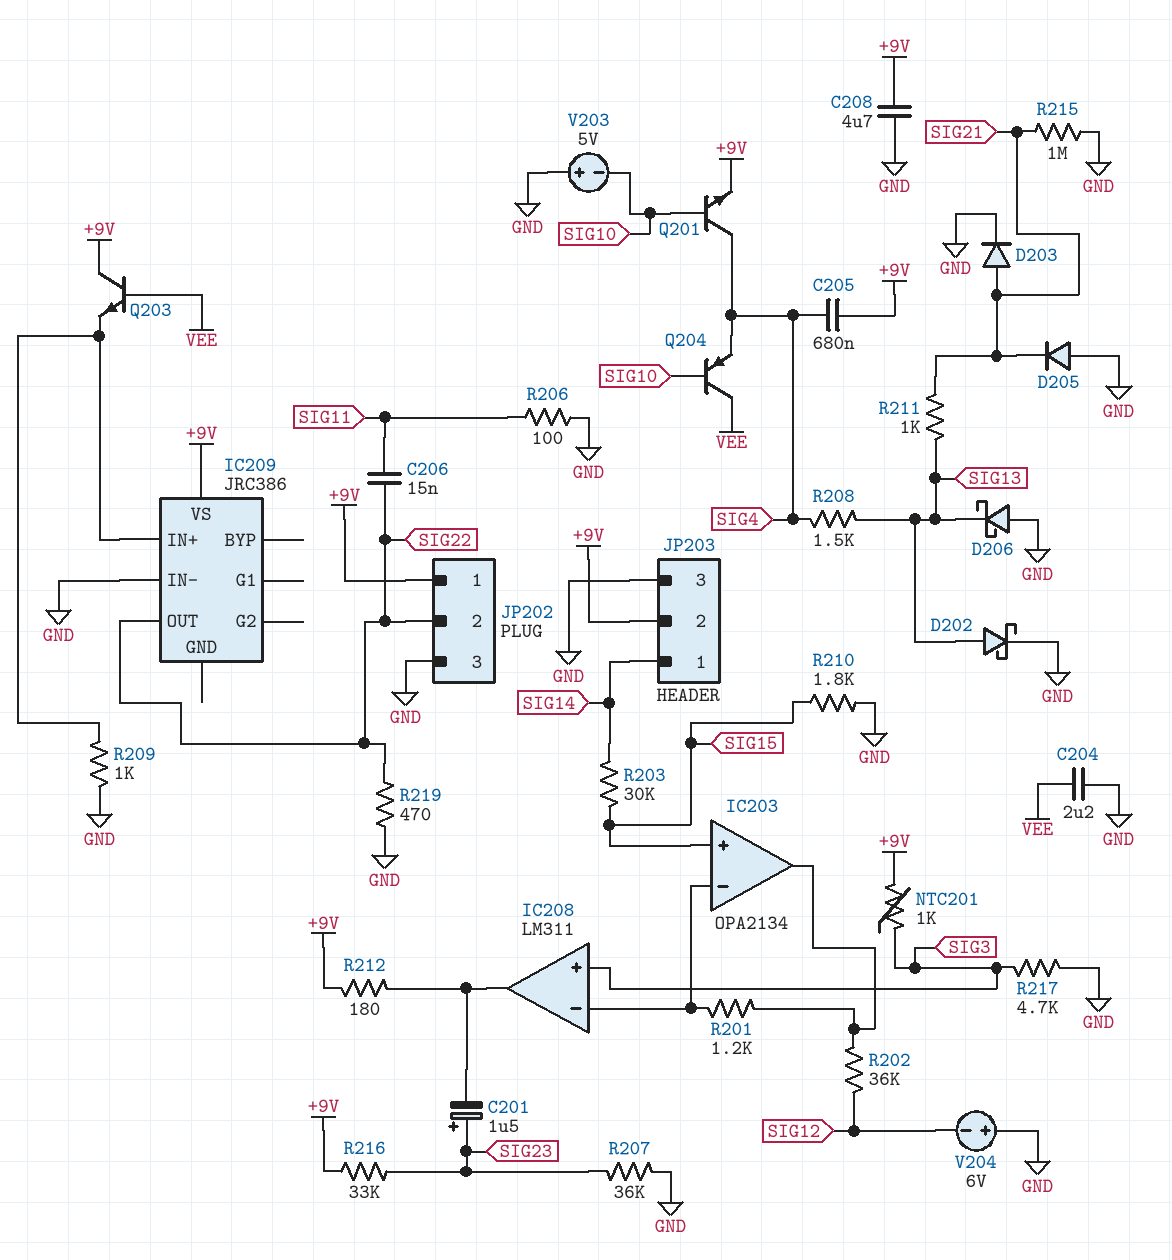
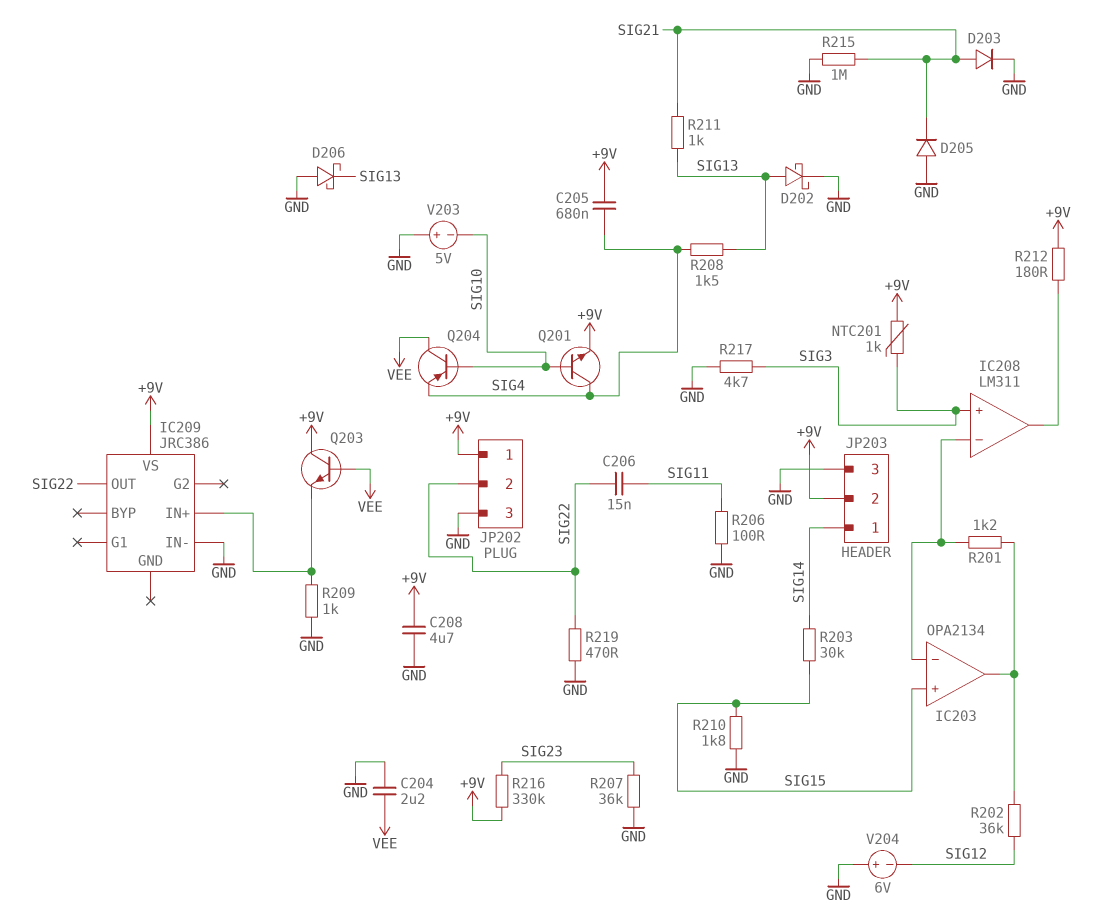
C201: 1.5uF (plus SIG23, minus IC208/out) -> none
R216: 33k (+9V, SIG23) -> 330k (+9V, SIG23)

